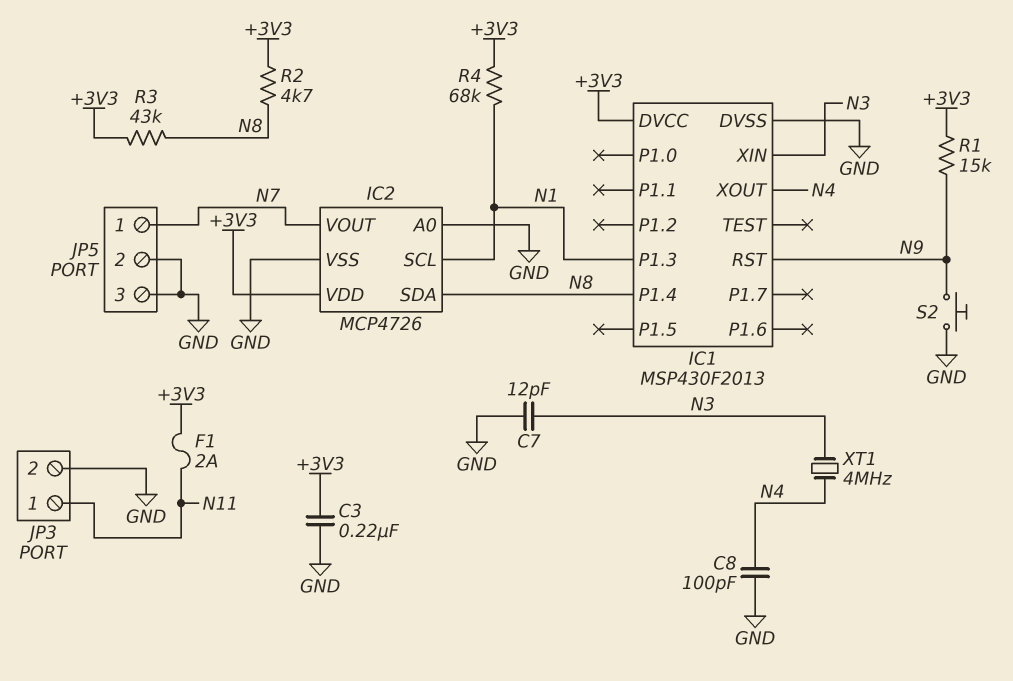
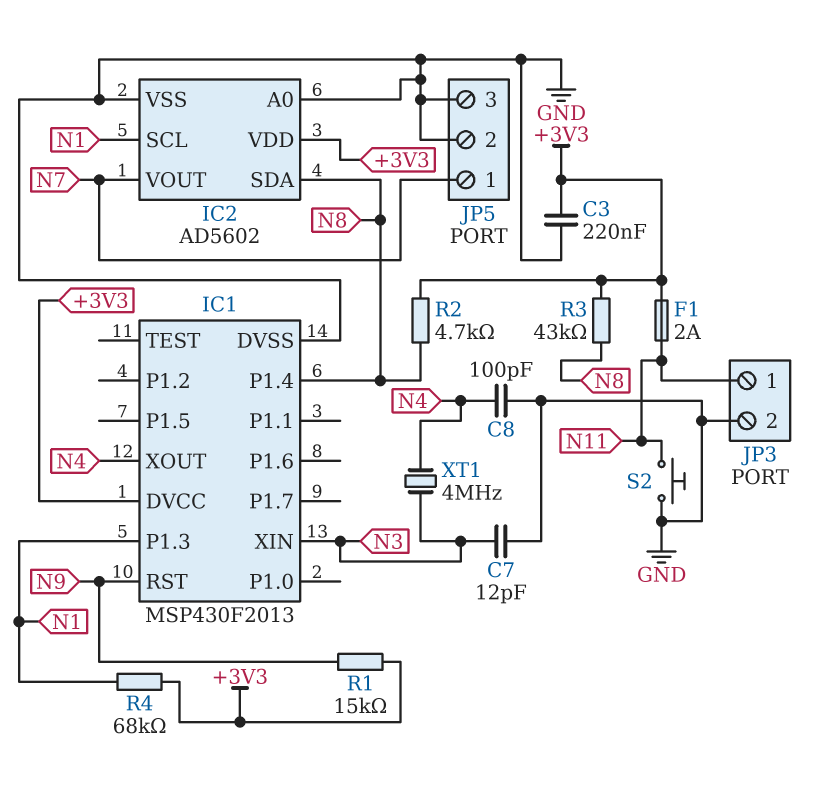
IC2: MCP4726 -> AD5602
S2: button (GND, N9) -> button (GND, N11)

